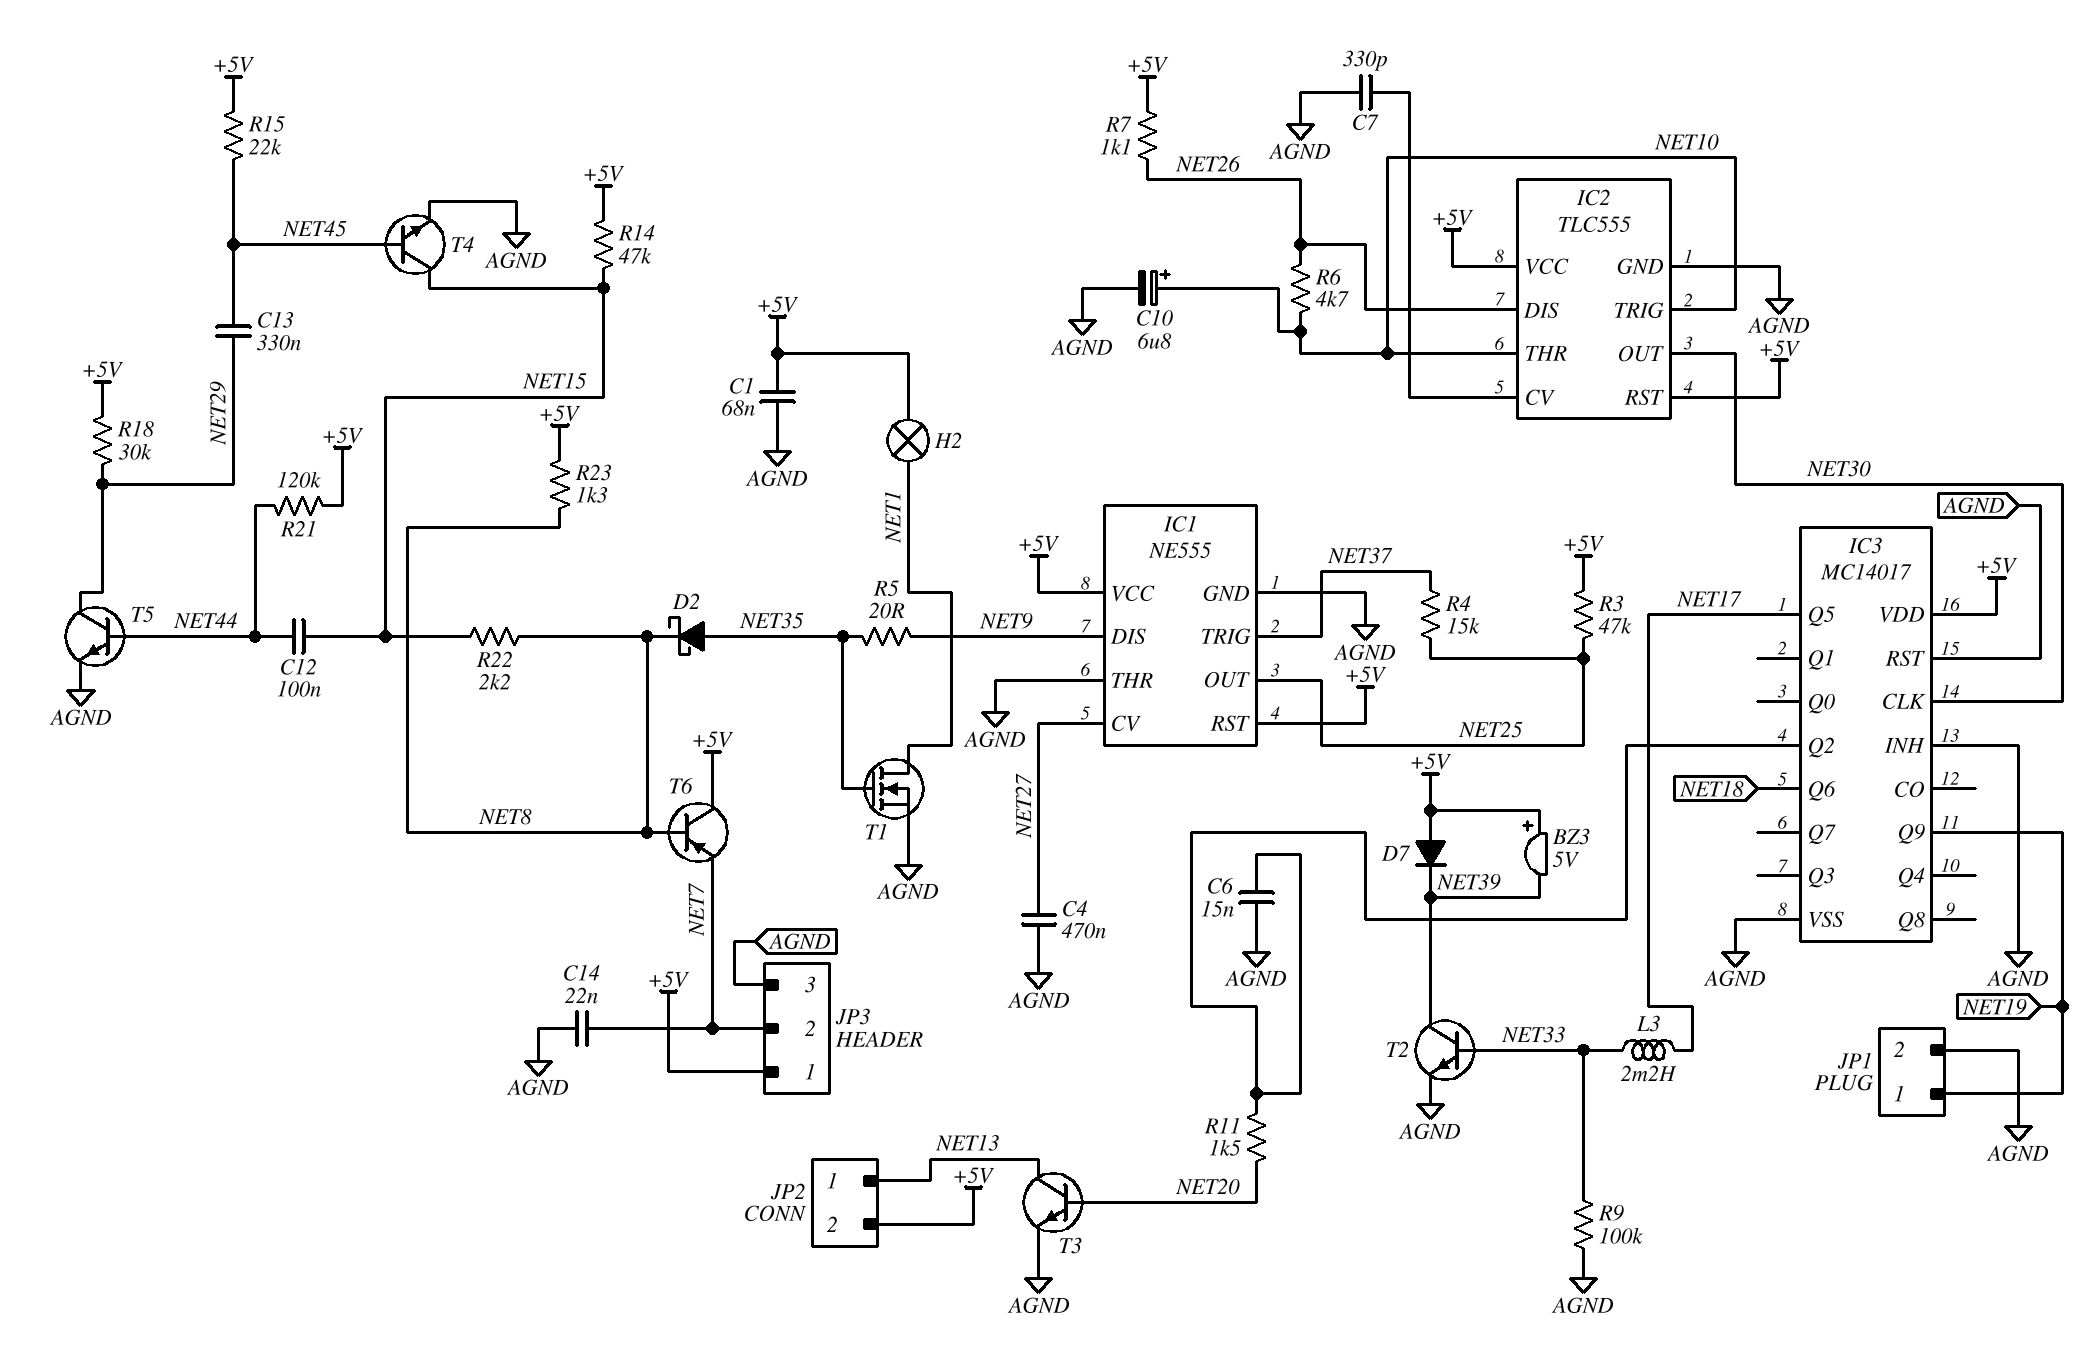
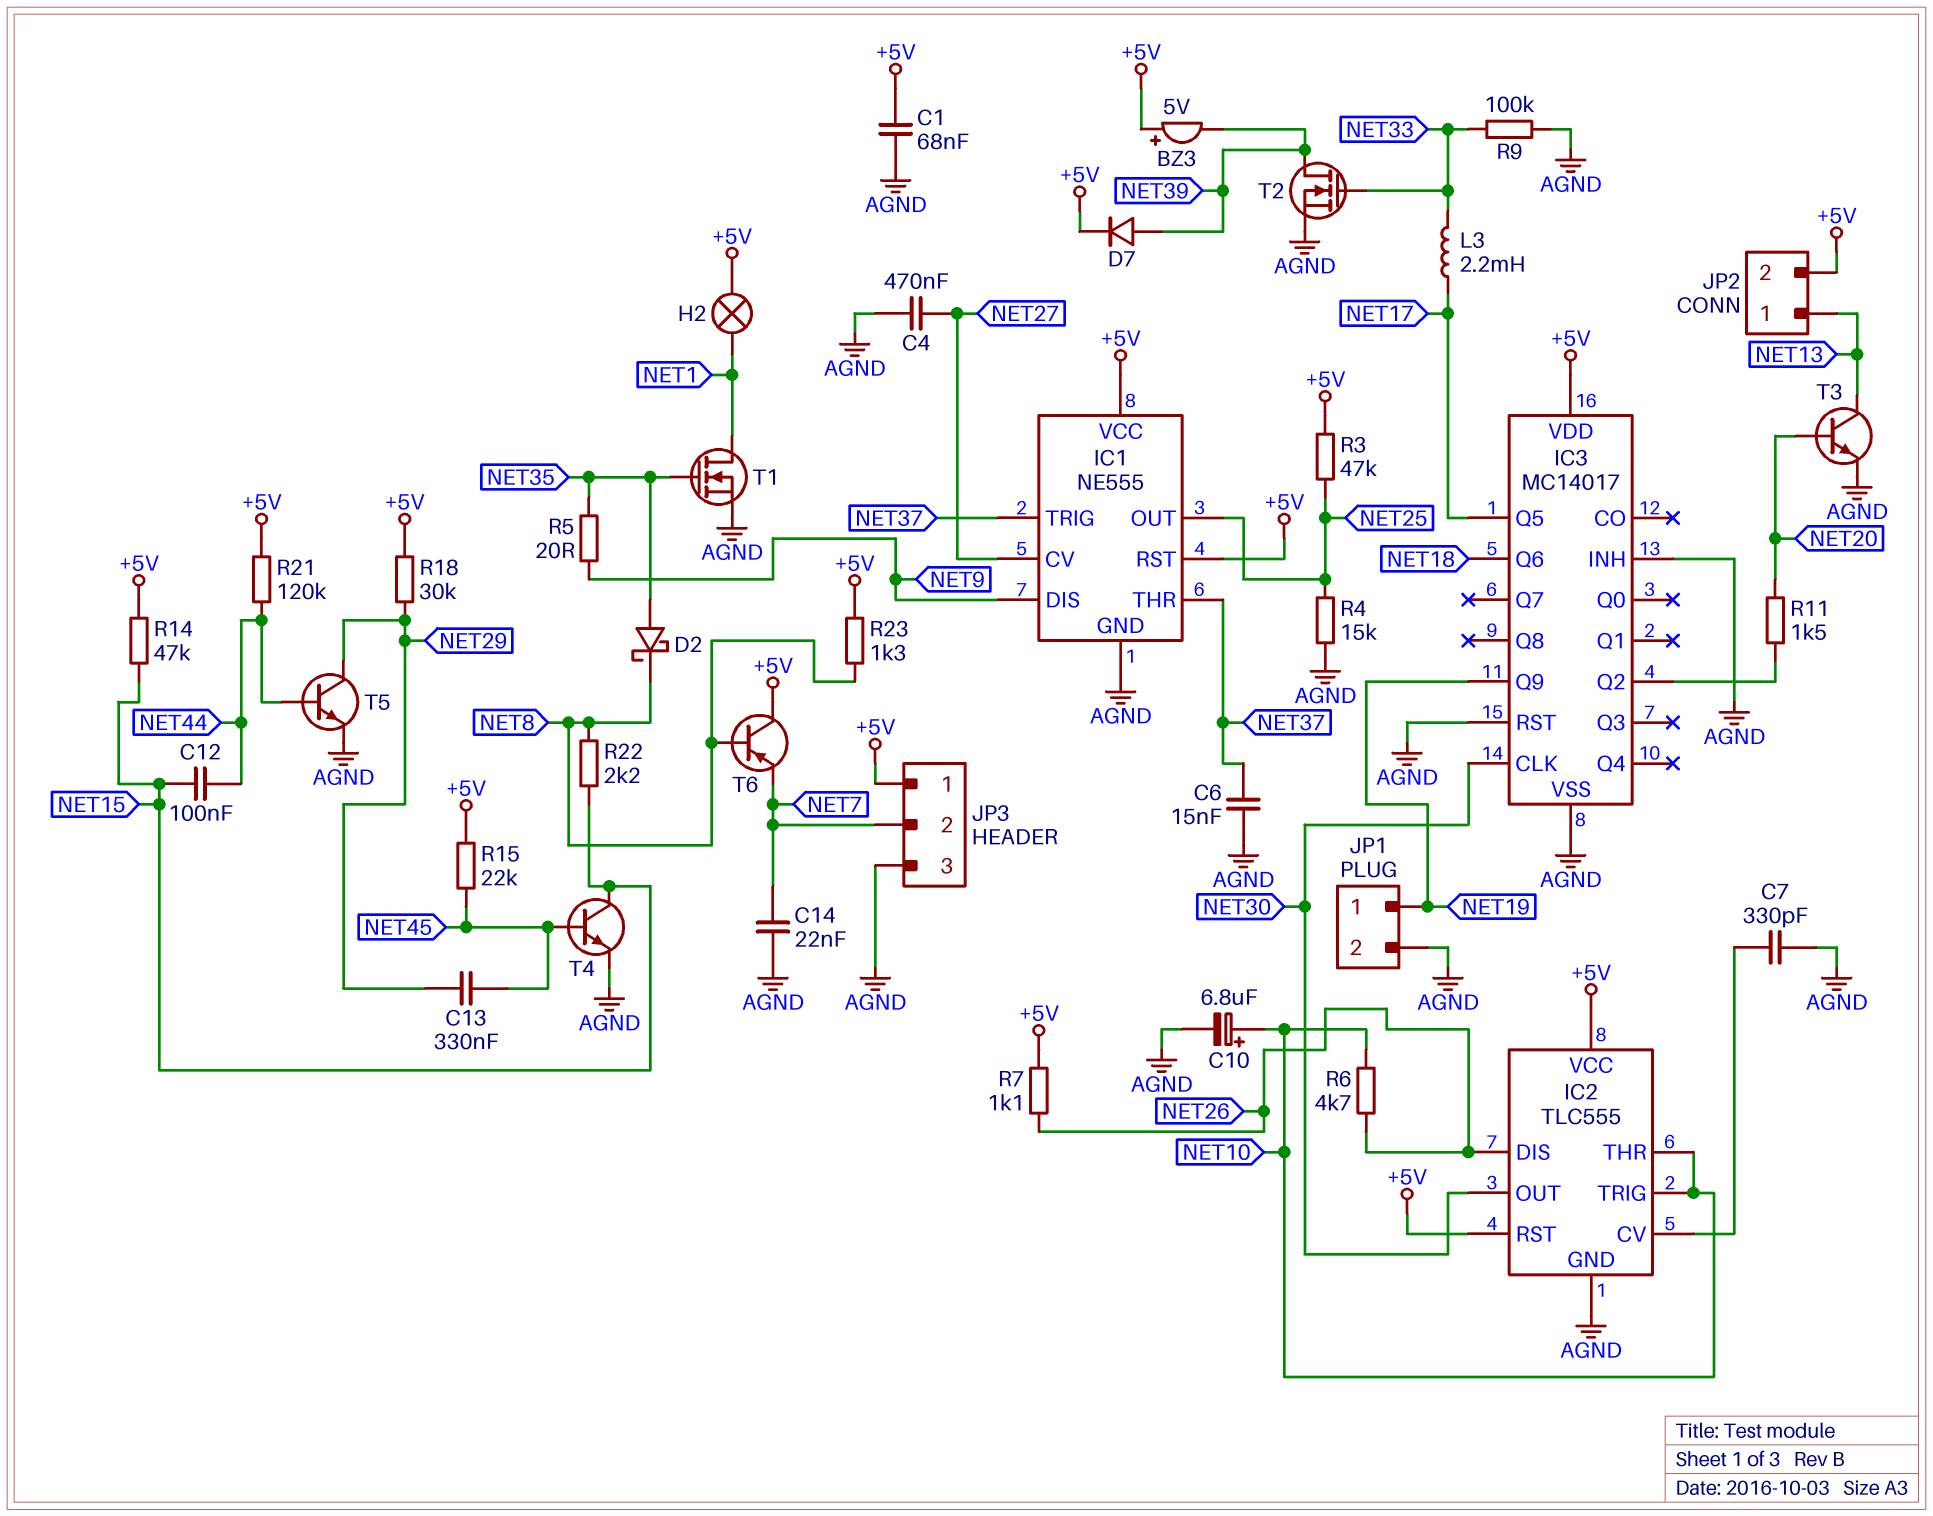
C6: 15nF (AGND, IC3/Q2) -> 15nF (AGND, NET37)
D7: diode (A +5V, K NET39) -> diode (A NET39, K +5V)
IC1 pin THR: AGND -> NET37
R4: 15k (NET25, NET37) -> 15k (AGND, NET25)
T2: NPN (B NET33, C NET39, E AGND) -> NMOS (G NET33, D NET39, S AGND)

